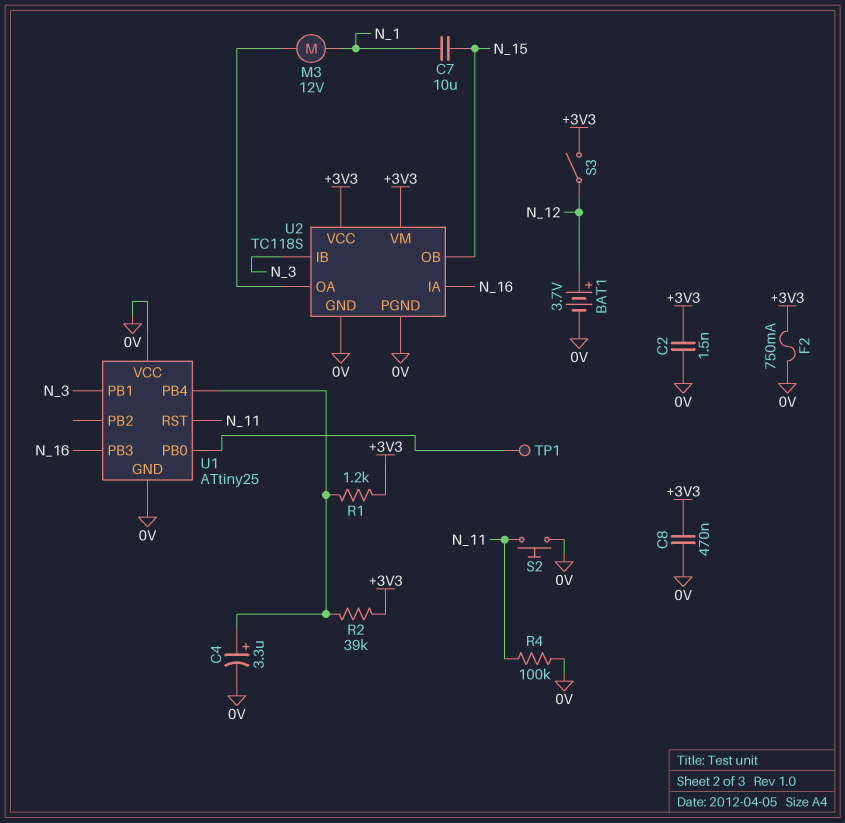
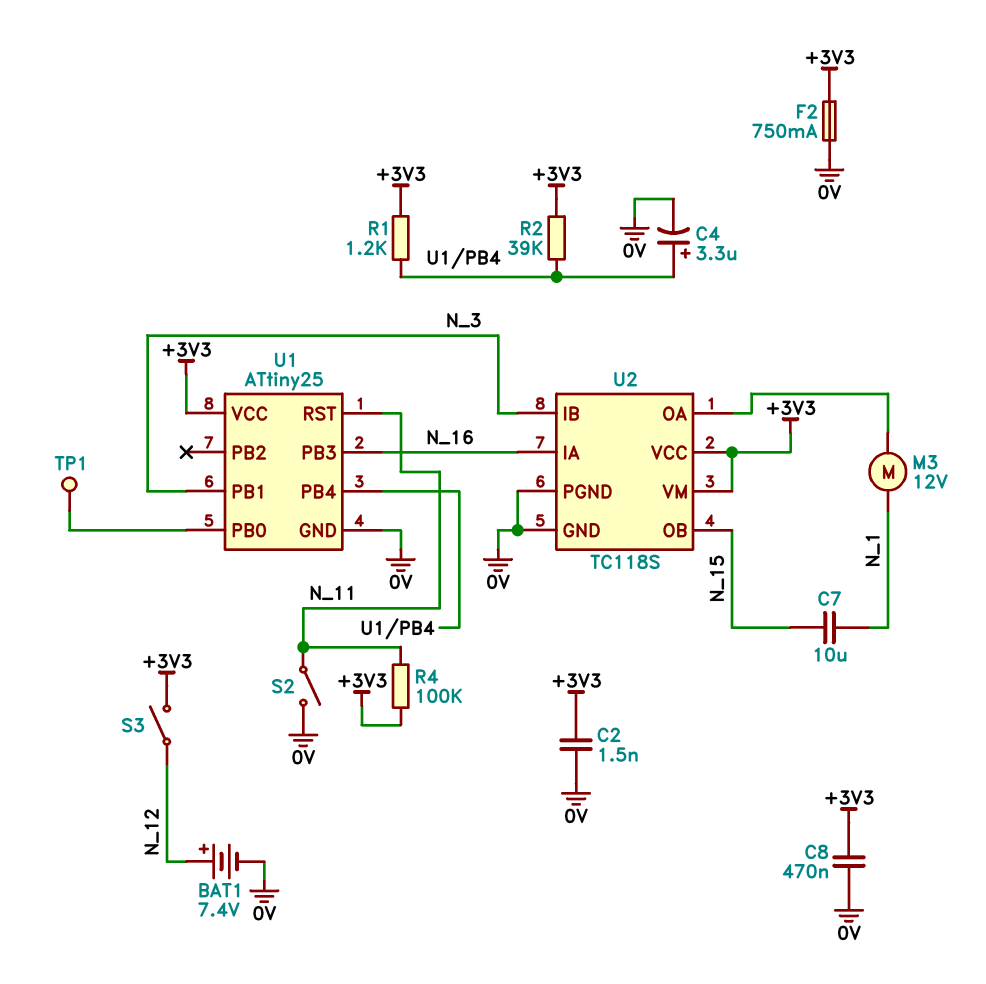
BAT1: 3.7V (plus N_12, minus 0V) -> 7.4V (plus N_12, minus 0V)
R4: 100k (0V, N_11) -> 100k (+3V3, N_11)
S2: button (0V, N_11) -> switch (0V, N_11)
U1 pin VCC: 0V -> +3V3

